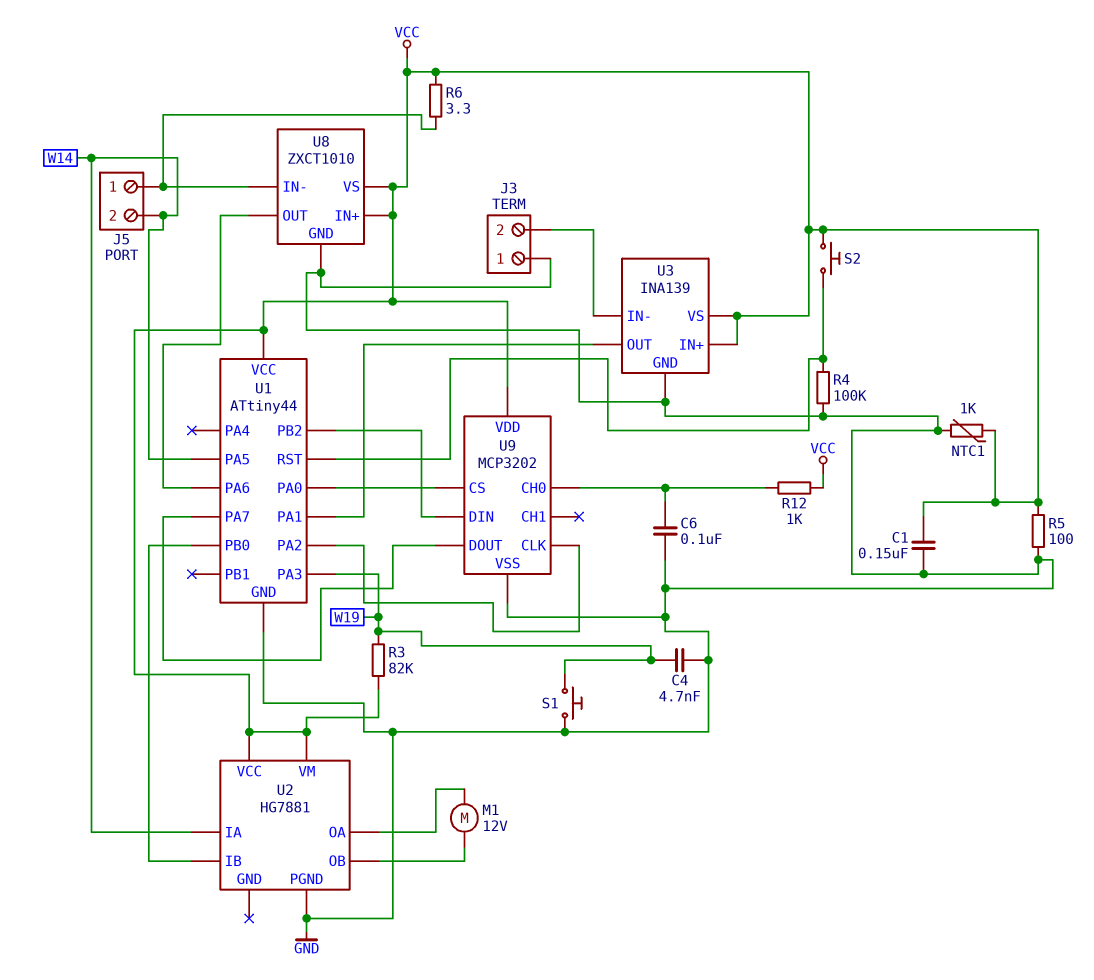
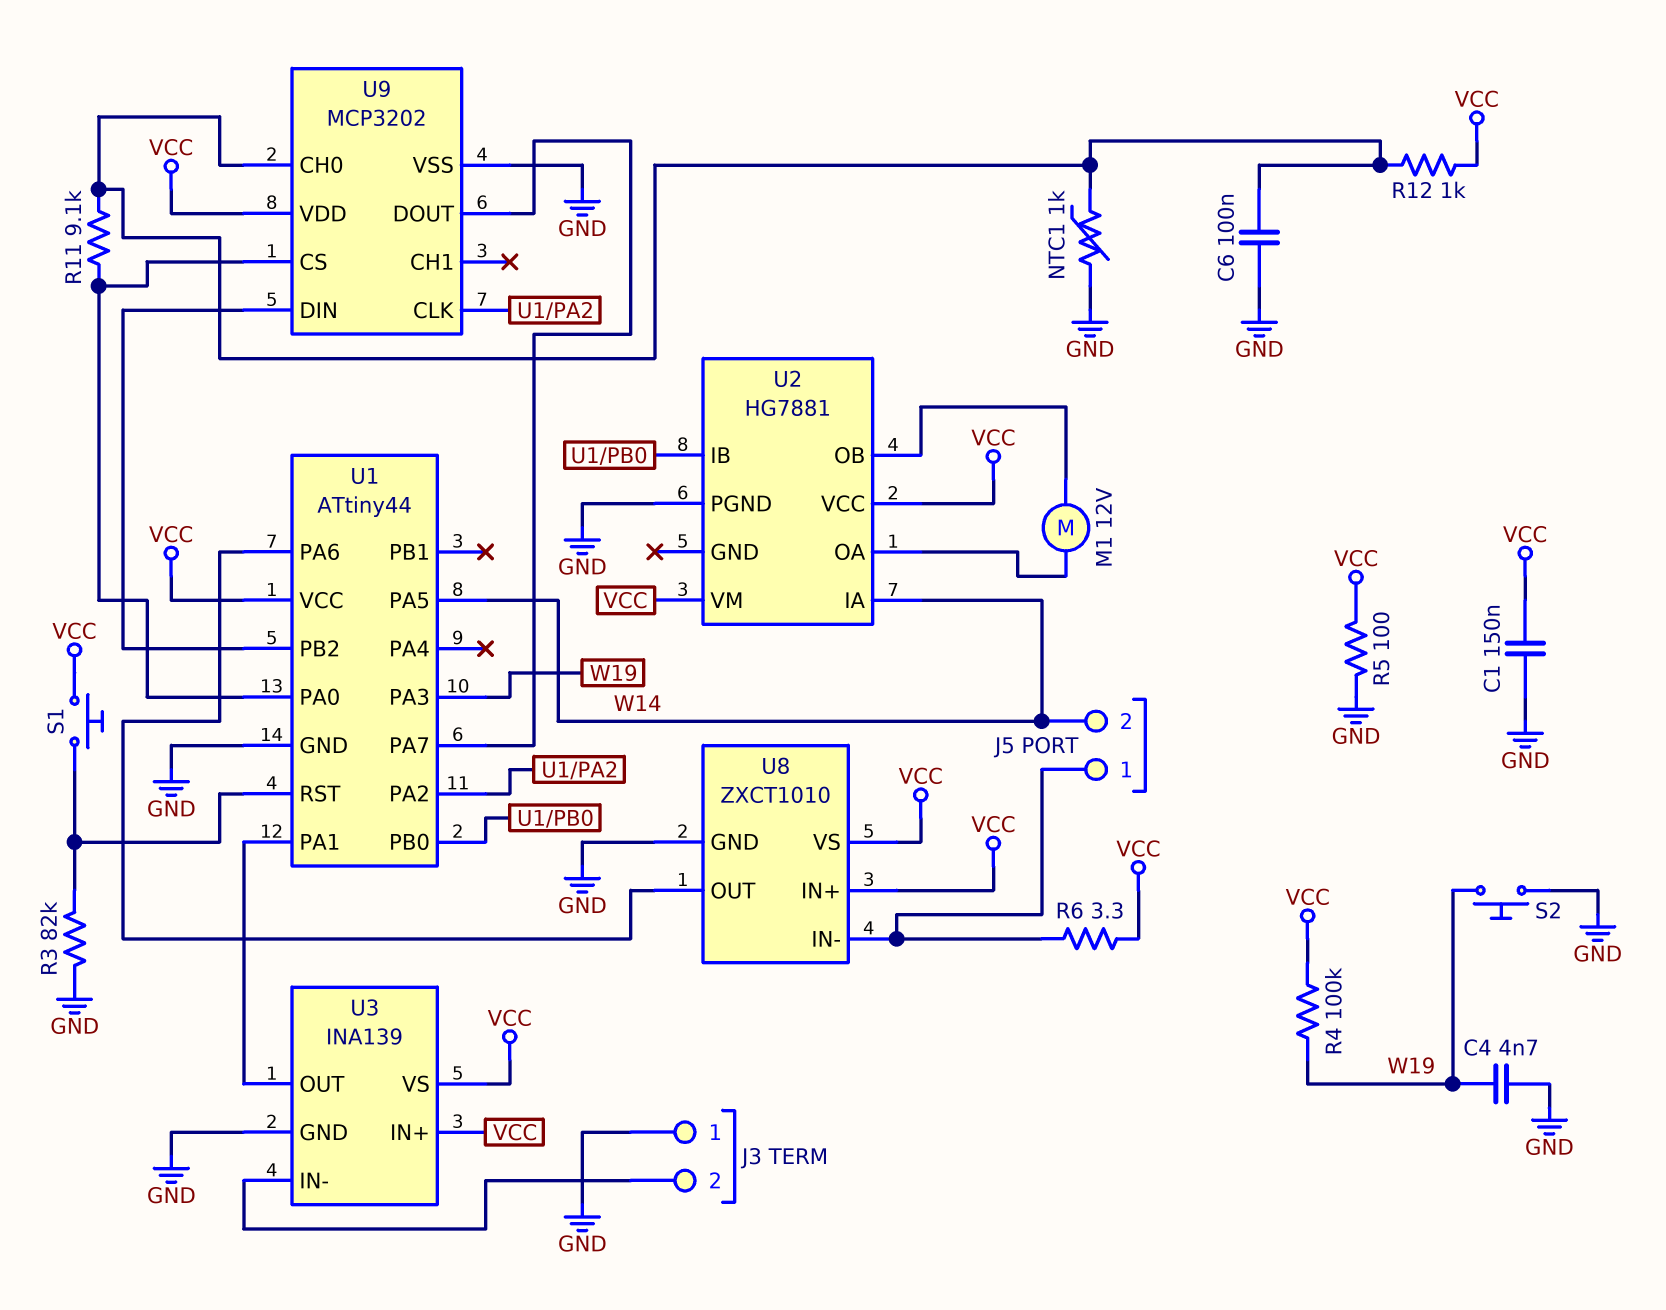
NTC1: 1k (GND, VCC) -> 1k (GND, U9/CH0)
R3: 82k (VCC, W19) -> 82k (GND, U1/RST)
R4: 100k (GND, U1/RST) -> 100k (VCC, W19)
R11: none -> 9.1k (U1/PA0, U9/CH0)
S1: button (GND, W19) -> button (U1/RST, VCC)
S2: button (U1/RST, VCC) -> button (GND, W19)

